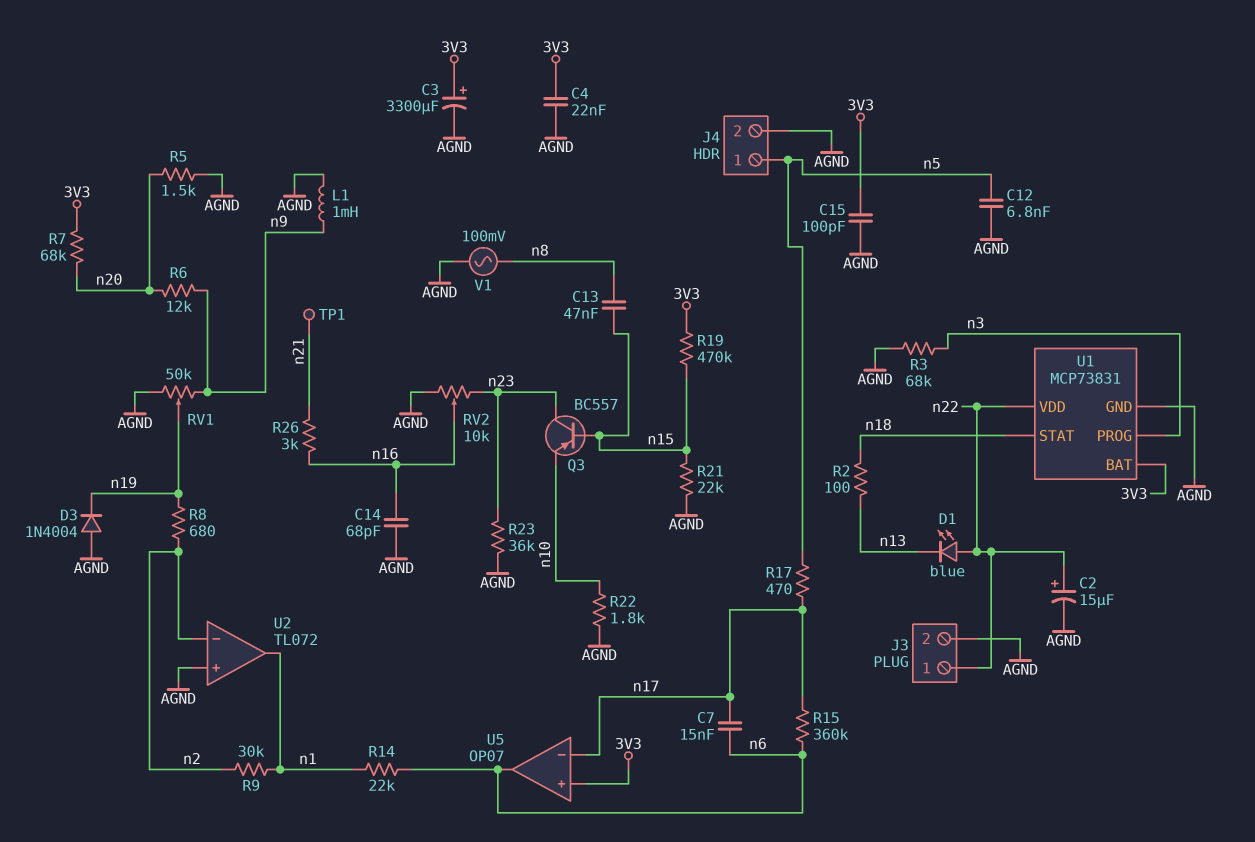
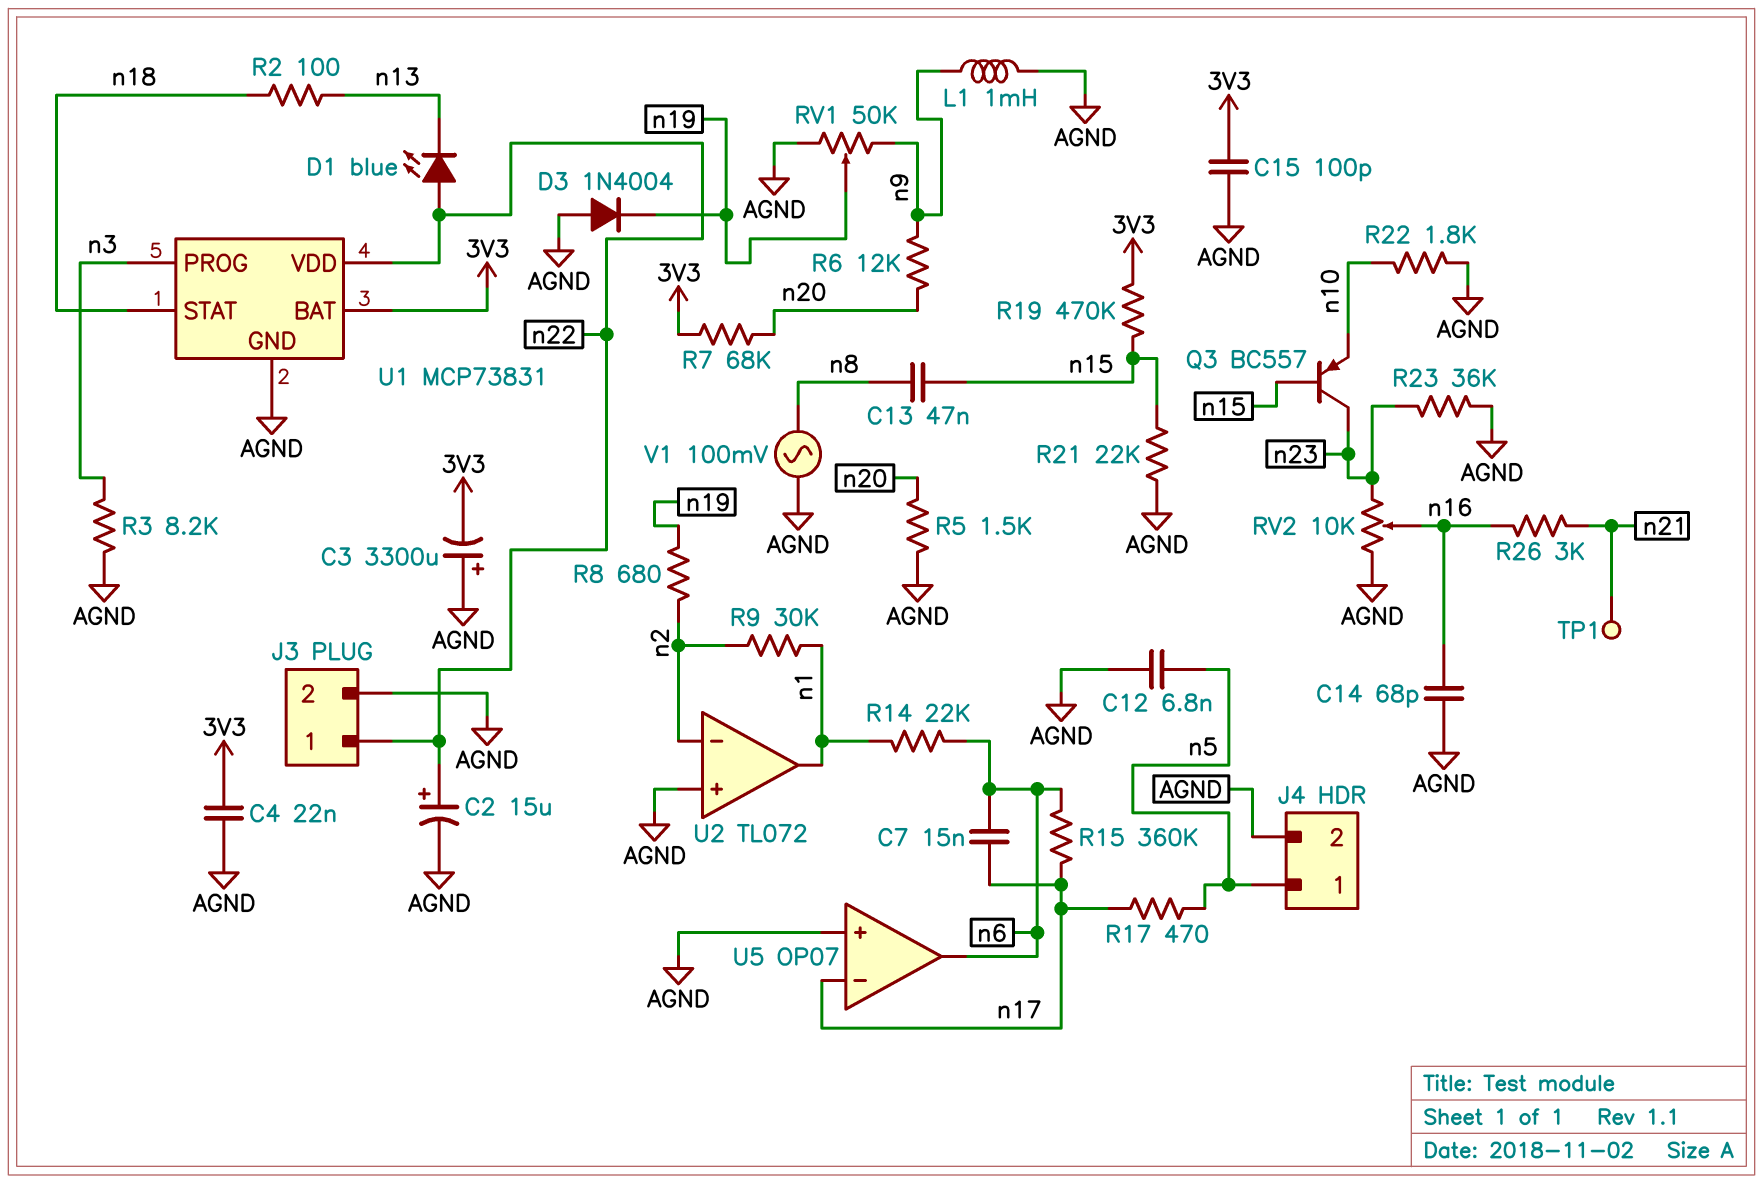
C3: 3300uF (plus 3V3, minus AGND) -> 3300uF (plus AGND, minus 3V3)
R3: 68k (AGND, n3) -> 8.2k (AGND, n3)
U5 pin in+: 3V3 -> AGND

